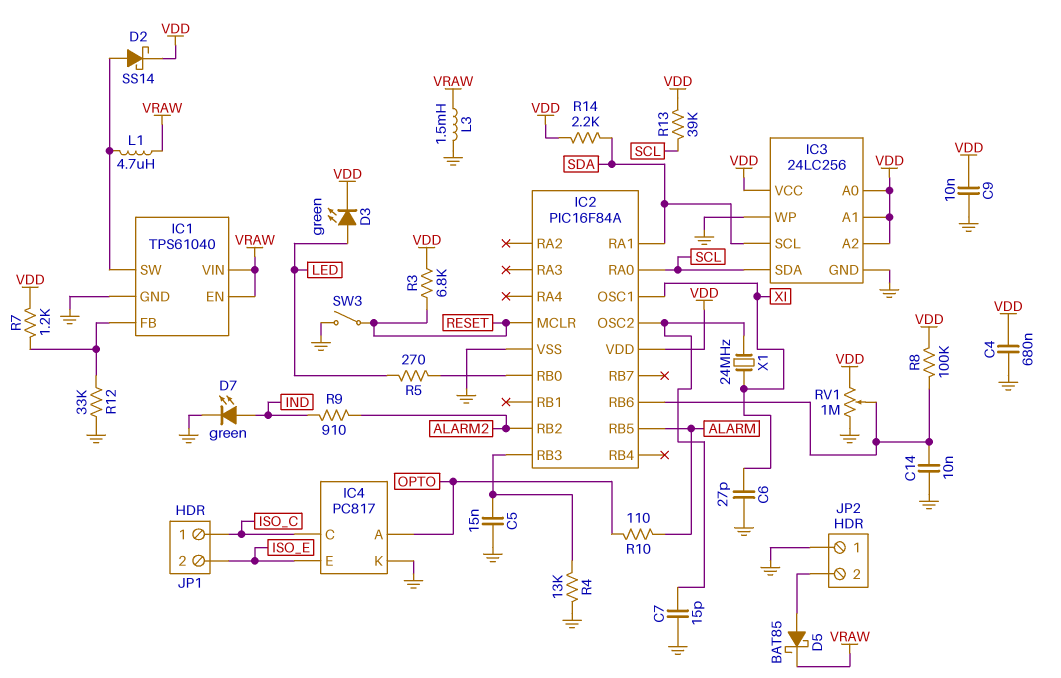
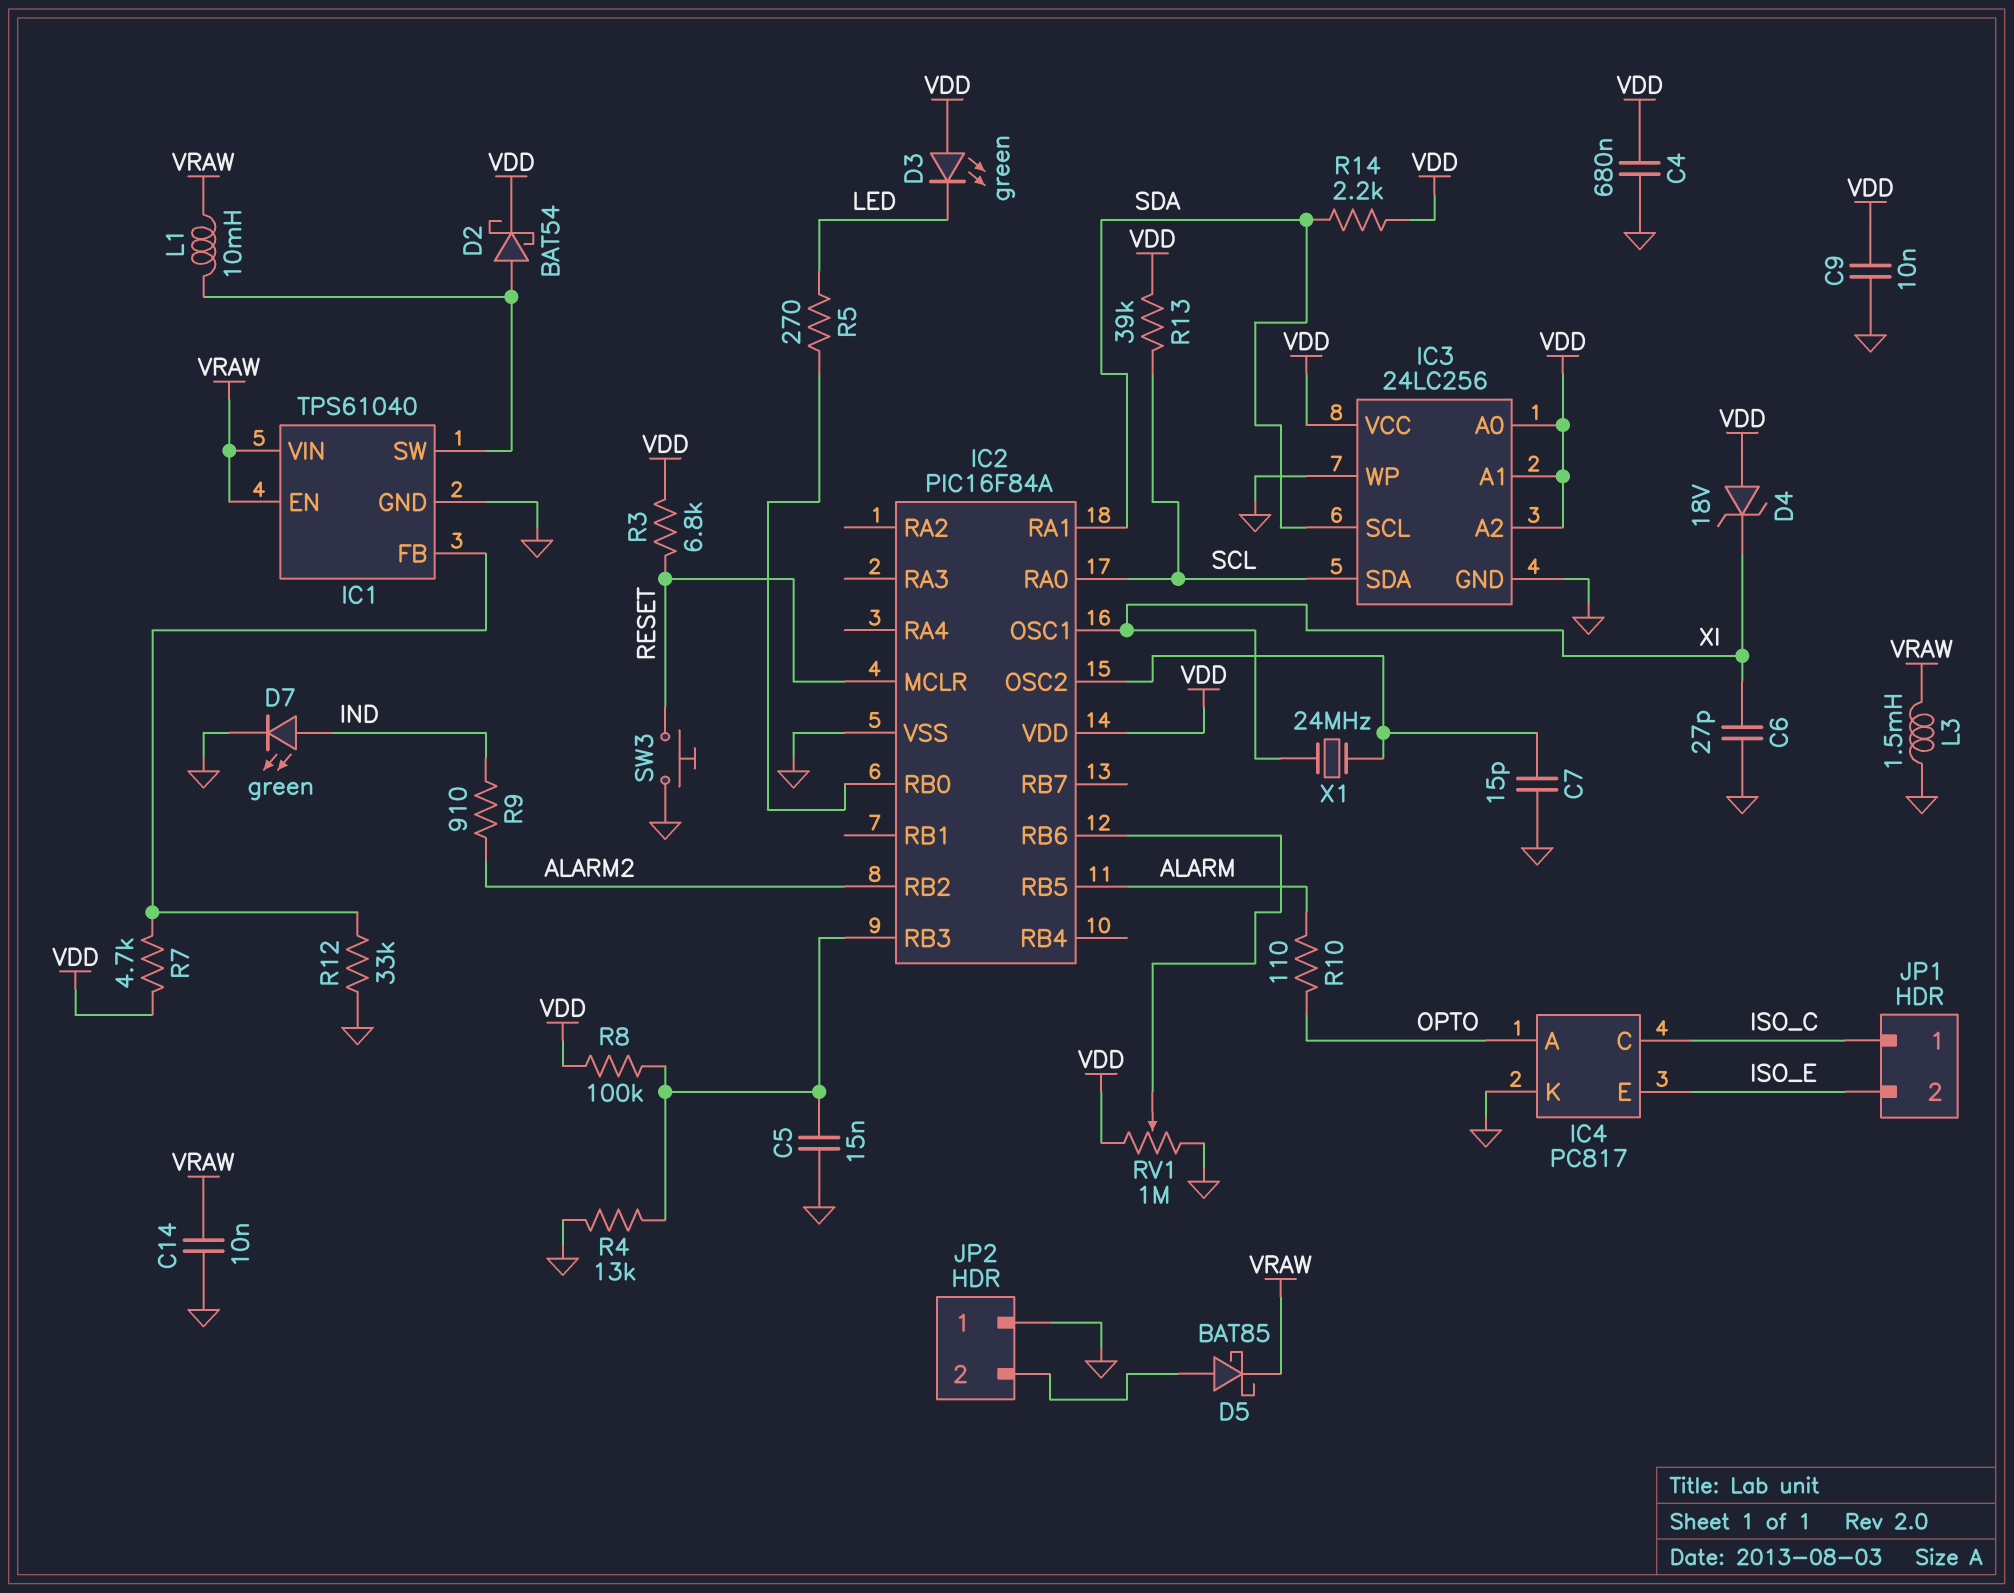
C14: 10nF (GND, IC2/RB6) -> 10nF (GND, VRAW)
D2: schottky SS14 (A IC1/SW, K VDD) -> schottky BAT54 (A IC1/SW, K VDD)
D3: LED green (A LED, K VDD) -> LED green (A VDD, K LED)
D4: none -> zener 18V (A VDD, K XI)
L1: 4.7uH (IC1/SW, VRAW) -> 10mH (IC1/SW, VRAW)
R7: 1.2k (IC1/FB, VDD) -> 4.7k (IC1/FB, VDD)
R8: 100k (IC2/RB6, VDD) -> 100k (IC2/RB3, VDD)
SW3: switch (GND, RESET) -> button (GND, RESET)

